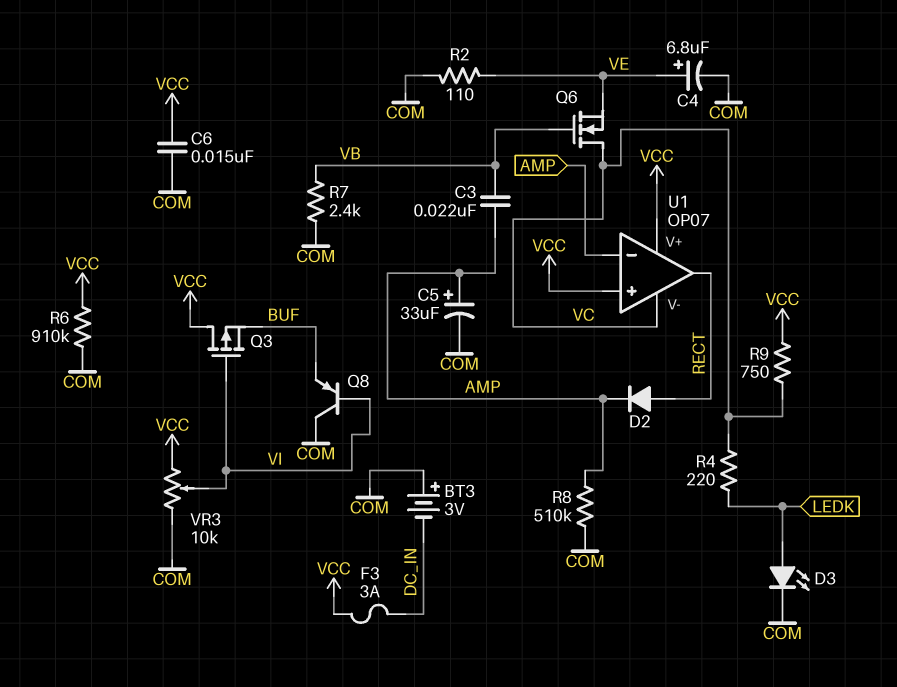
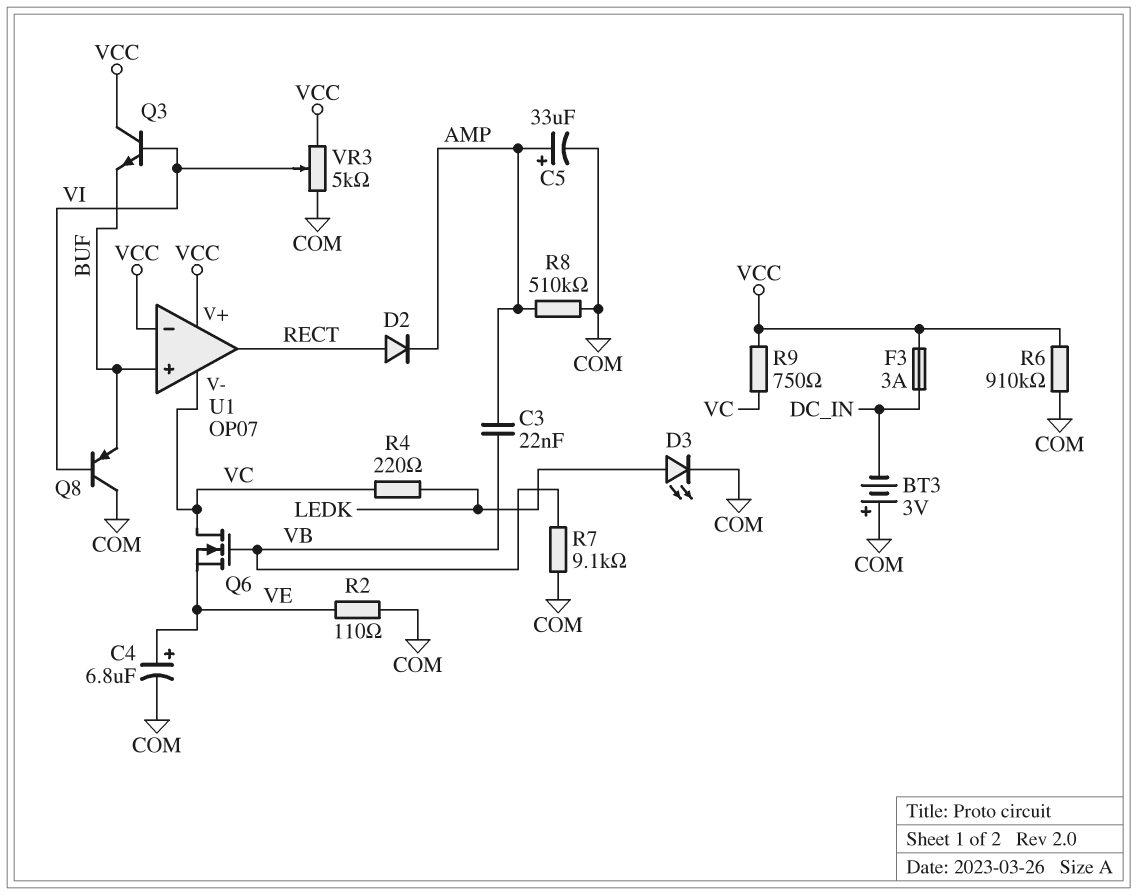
C6: 15nF (COM, VCC) -> none
Q3: PMOS (G VI, D VCC, S BUF) -> NPN (B VI, C VCC, E BUF)
R7: 2.4k (COM, VB) -> 9.1k (COM, VB)
U1 pin in+: VCC -> BUF
U1 pin in-: AMP -> VCC
VR3: 10k (COM, VCC, wiper VI) -> 5k (COM, VCC, wiper VI)

